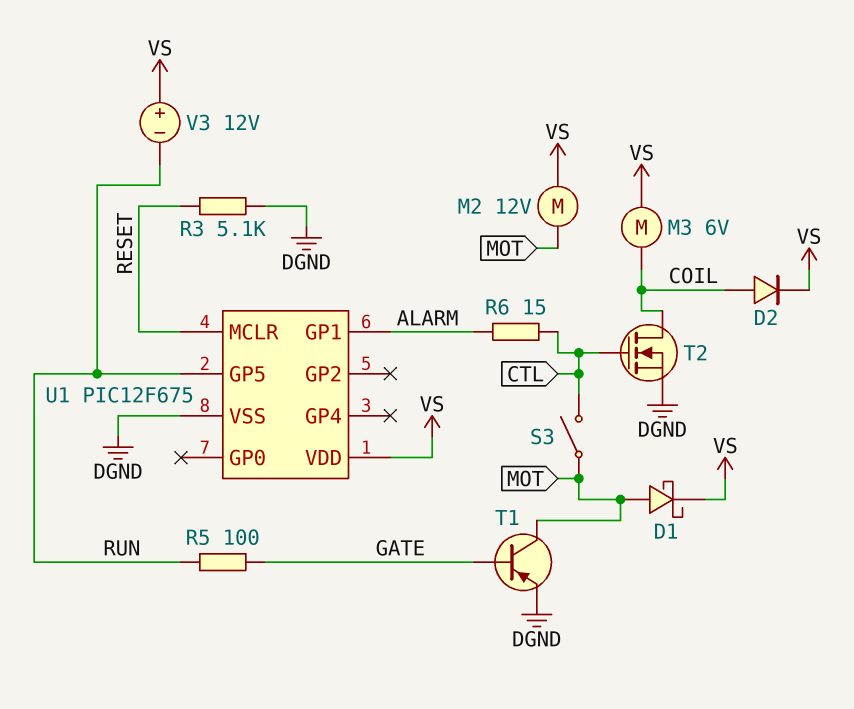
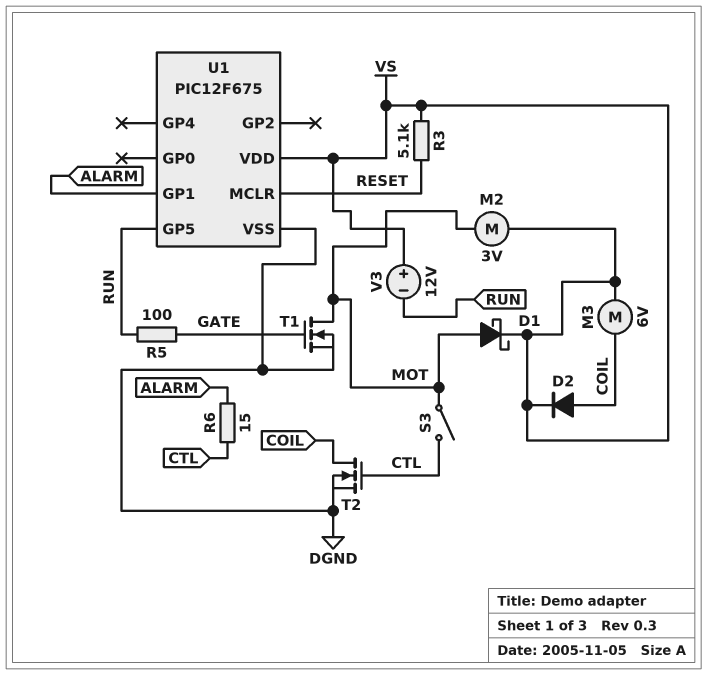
M2: motor 12V (MOT, VS) -> motor 3V (MOT, VS)
R3: 5.1k (DGND, RESET) -> 5.1k (RESET, VS)
T1: PNP (B GATE, C MOT, E DGND) -> NMOS (G GATE, D MOT, S DGND)

